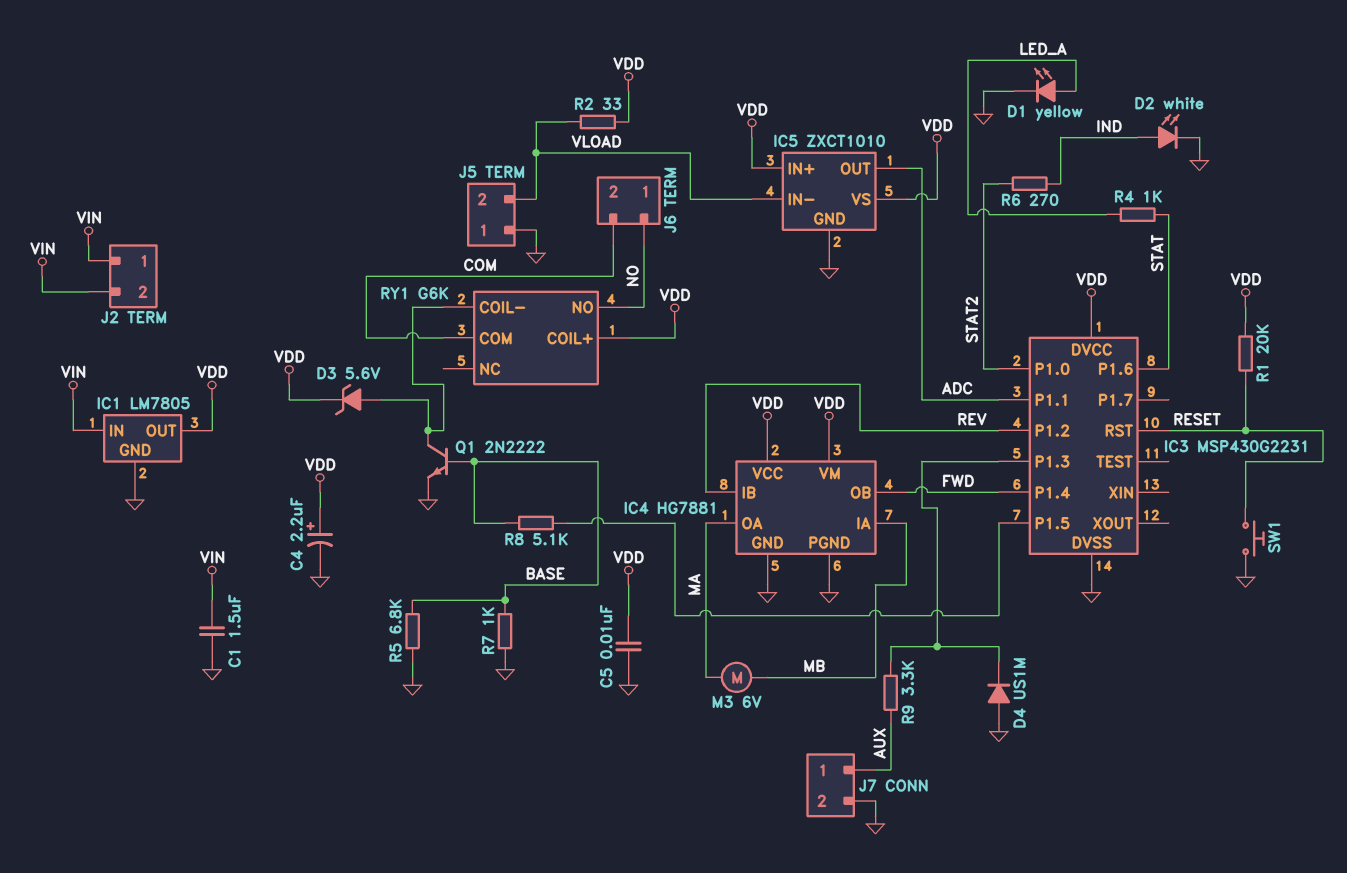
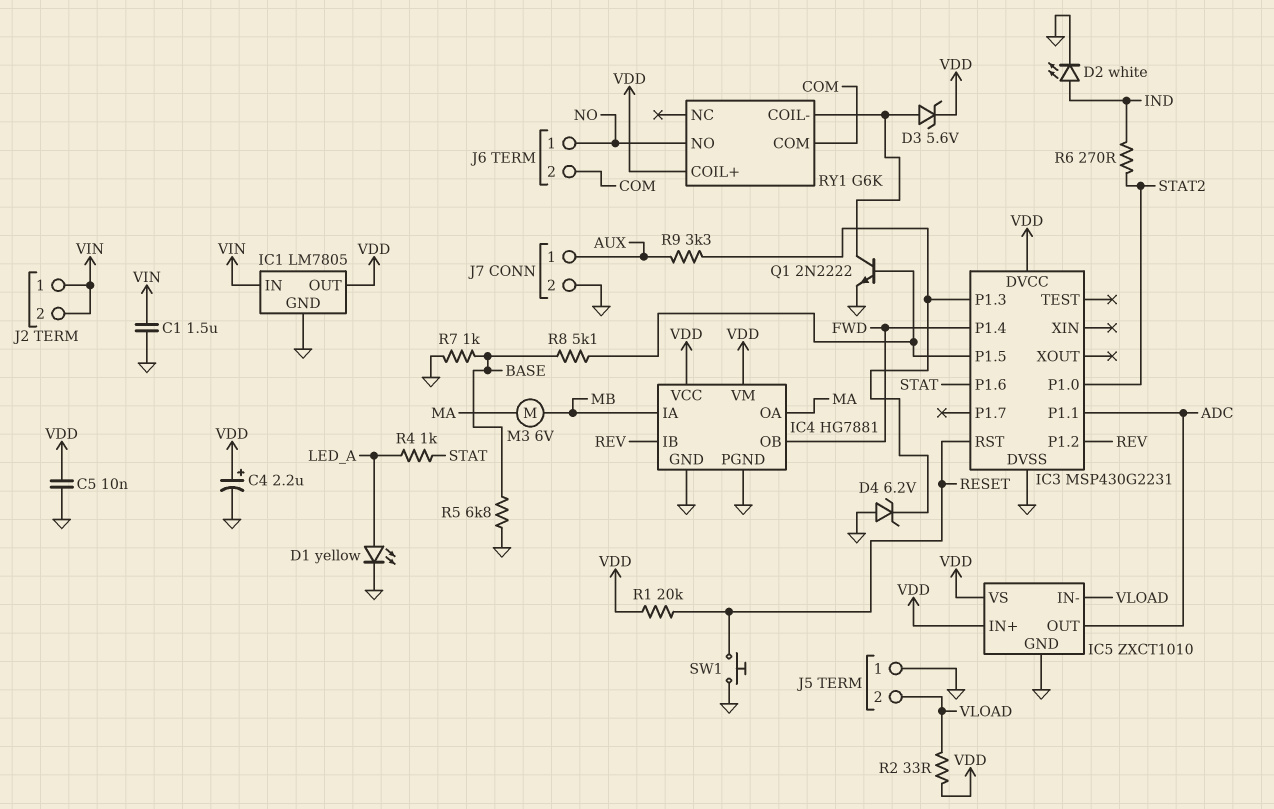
D4: diode US1M (A GND, K IC3/P1.3) -> zener 6.2V (A GND, K IC3/P1.3)
Q1: NPN 2N2222 (B BASE, C RY1/COIL-, E GND) -> NPN 2N2222 (B IC3/P1.5, C RY1/COIL-, E GND)

